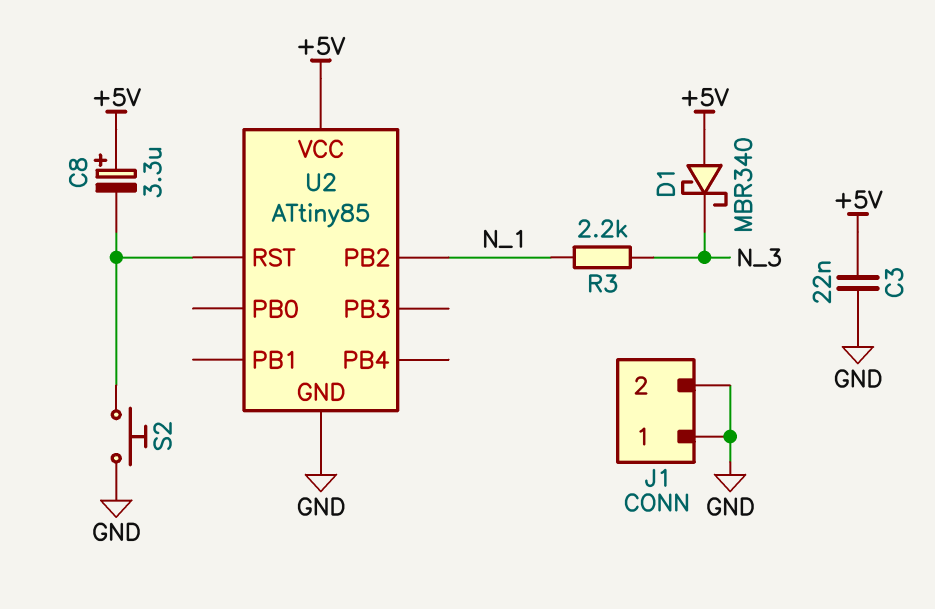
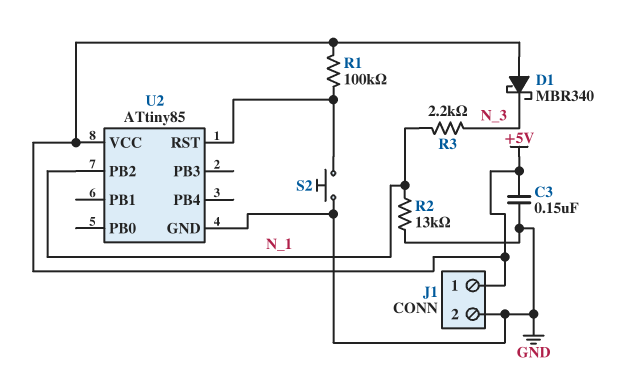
C3: 22nF (+5V, GND) -> 150nF (+5V, GND)
C8: 3.3uF (plus +5V, minus U2/RST) -> none
J1 pin 1: GND -> +5V
R1: none -> 100k (+5V, U2/RST)
R2: none -> 13k (GND, N_1)

